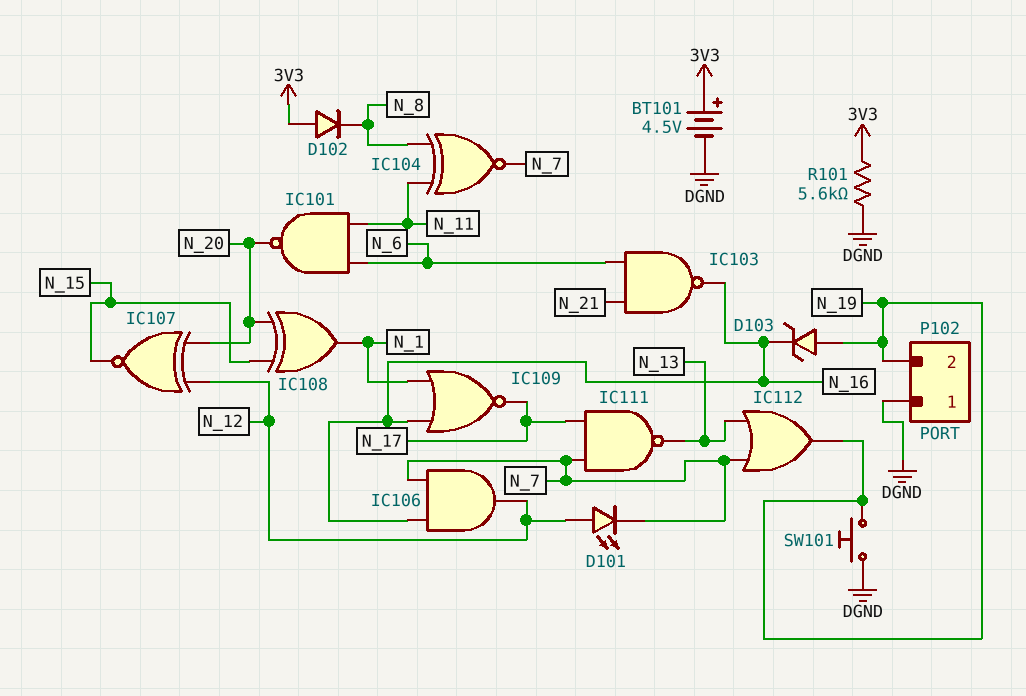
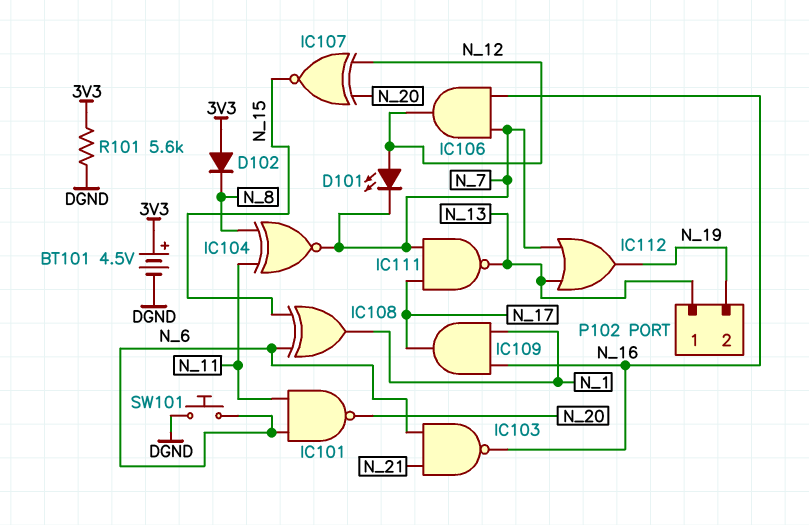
D103: zener (A N_19, K N_16) -> none
IC108: XOR (in N_15, in N_20, out N_1) -> XOR (in N_6, in N_15, out N_1)
IC109: NOR (in N_1, in N_16, out N_17) -> AND (in N_1, in N_16, out N_17)
P102 pin 1: DGND -> N_13
SW101: button (DGND, N_19) -> button (DGND, N_6)

